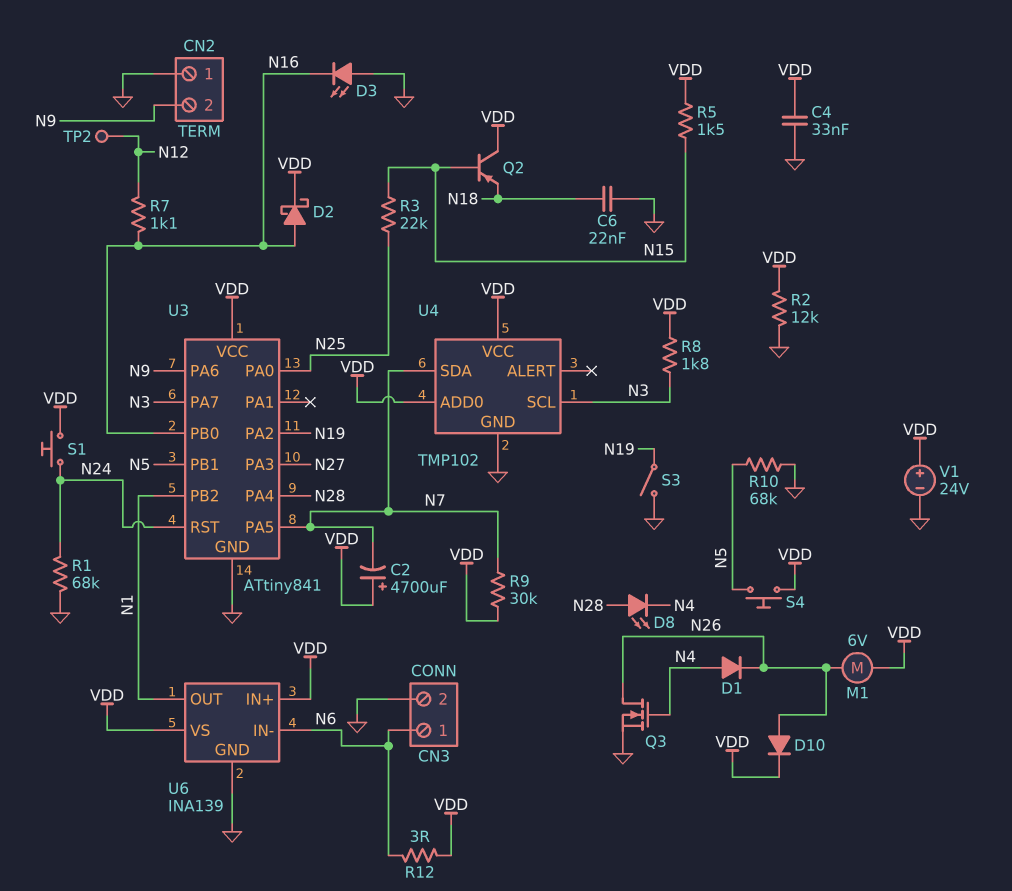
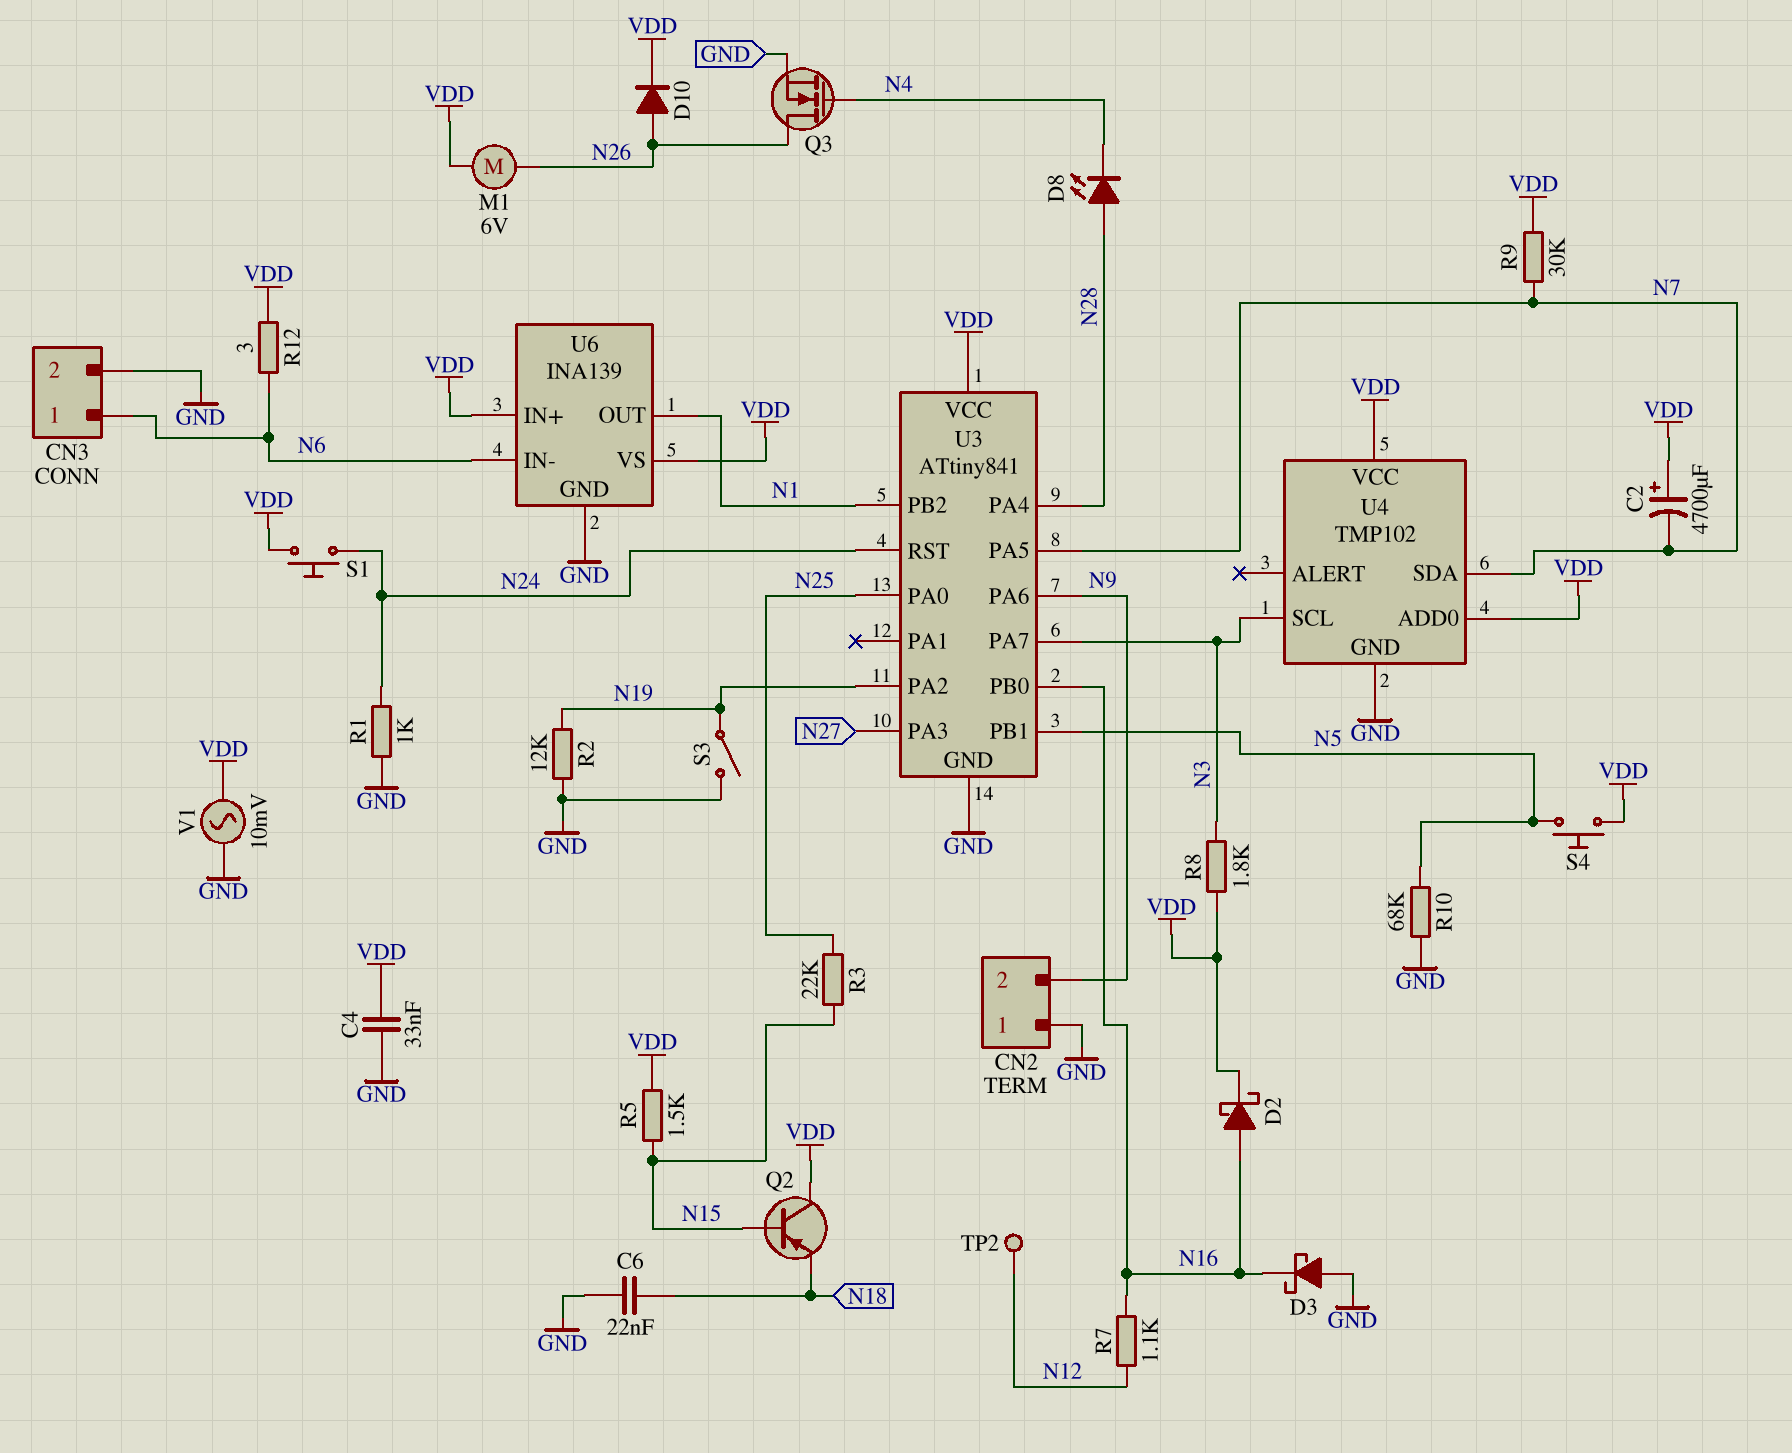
D1: diode (A N4, K N26) -> none
D3: LED (A GND, K N16) -> schottky (A GND, K N16)
R1: 68k (GND, N24) -> 1k (GND, N24)
R2: 12k (GND, VDD) -> 12k (GND, N19)
V1: 24V (plus VDD, minus GND) -> AC 10mV (GND, VDD)

